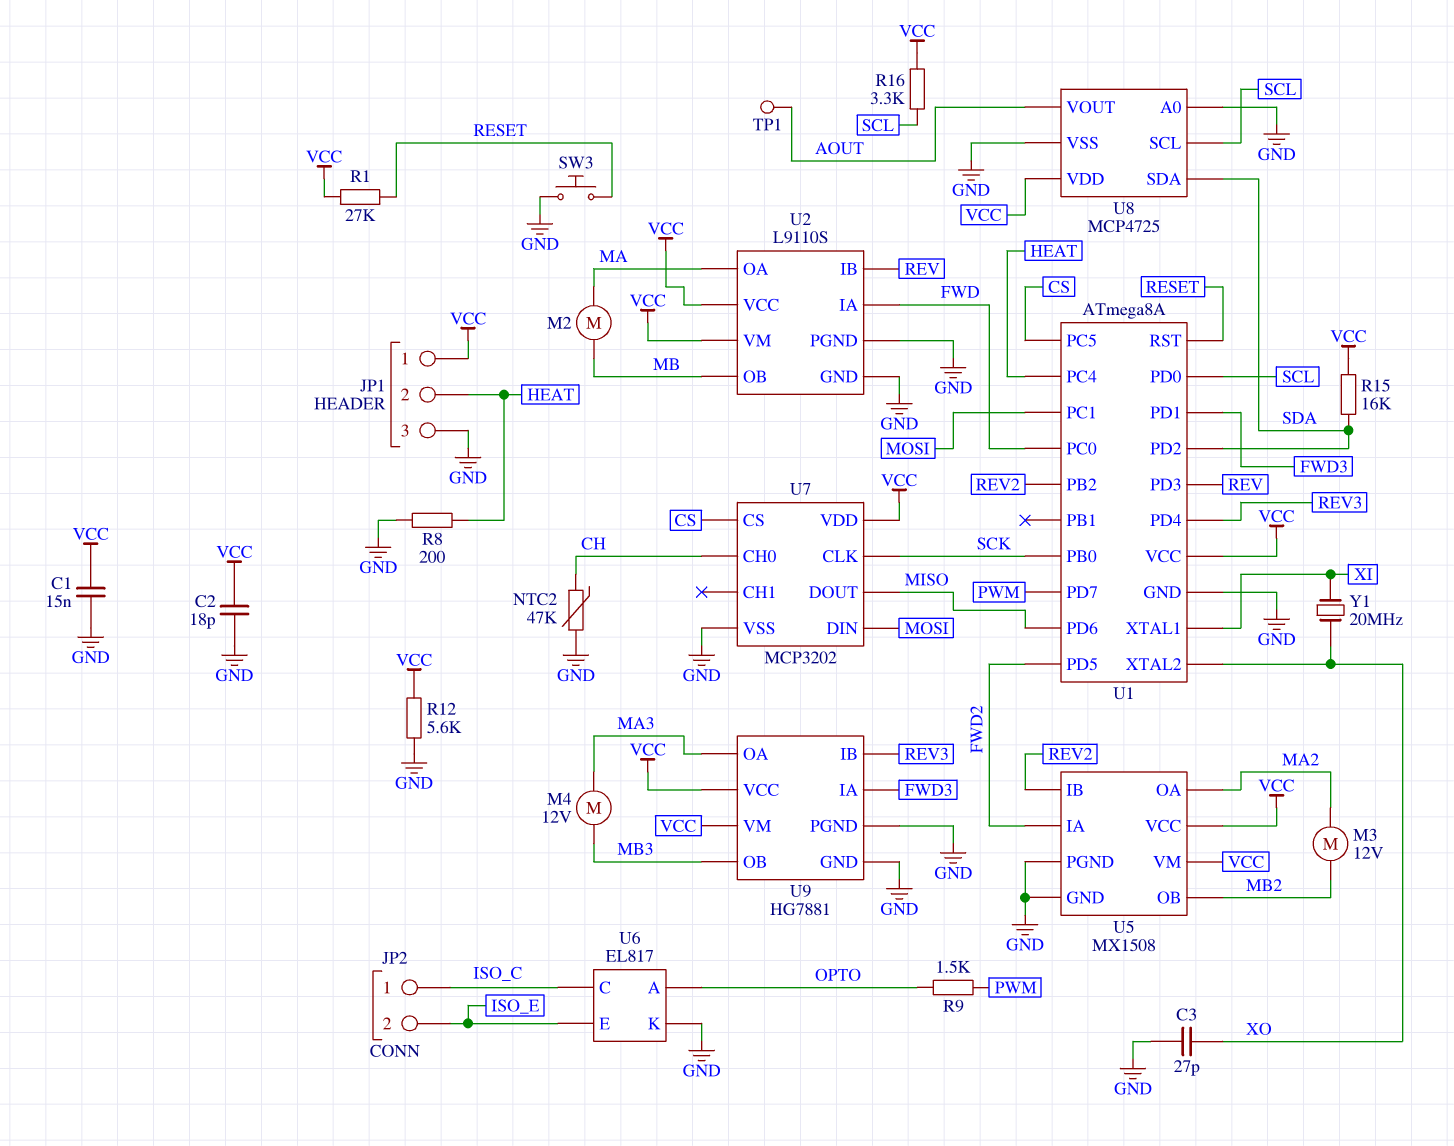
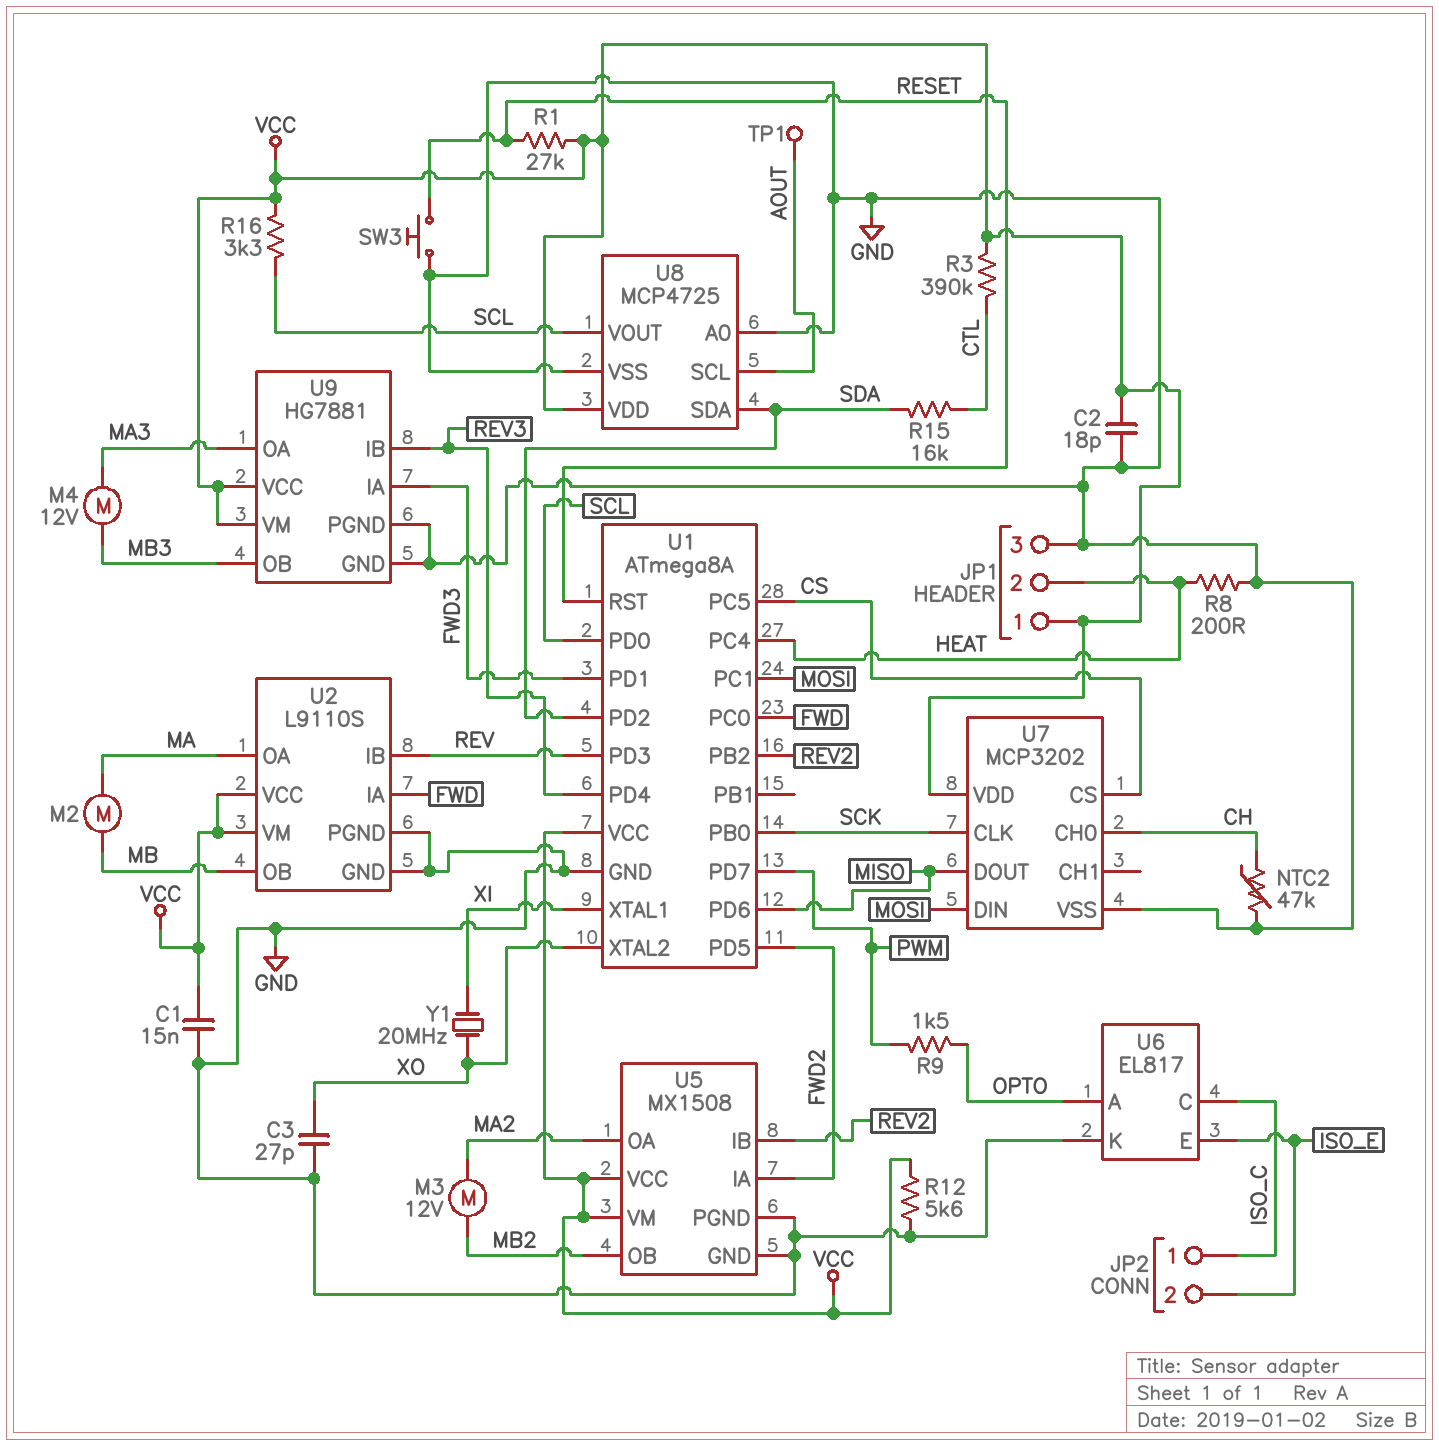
R3: none -> 390k (CTL, VCC)
R15: 16k (SDA, VCC) -> 16k (CTL, SDA)
U8 pin SCL: SCL -> AOUT
U8 pin VOUT: AOUT -> SCL

